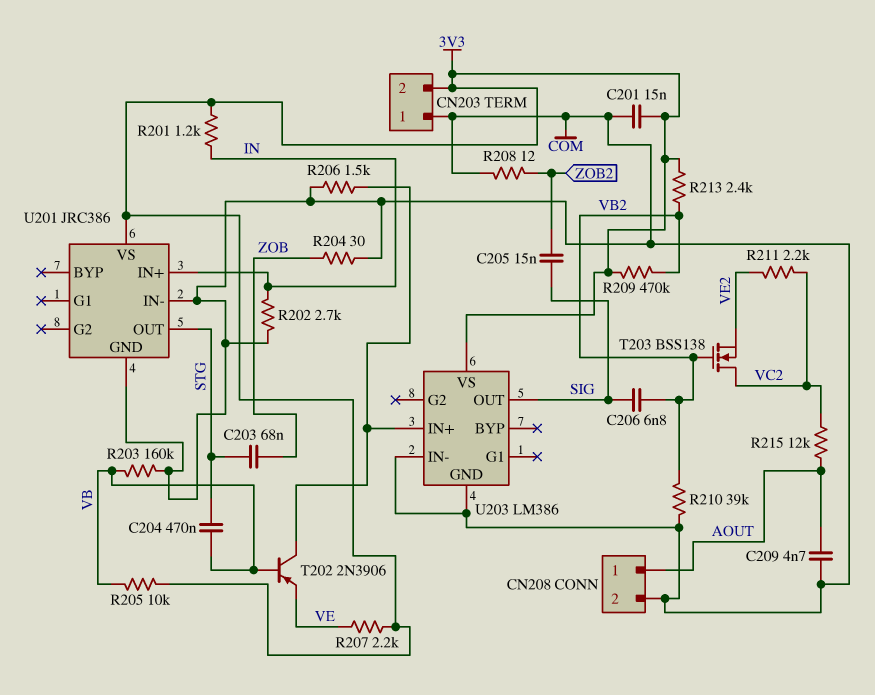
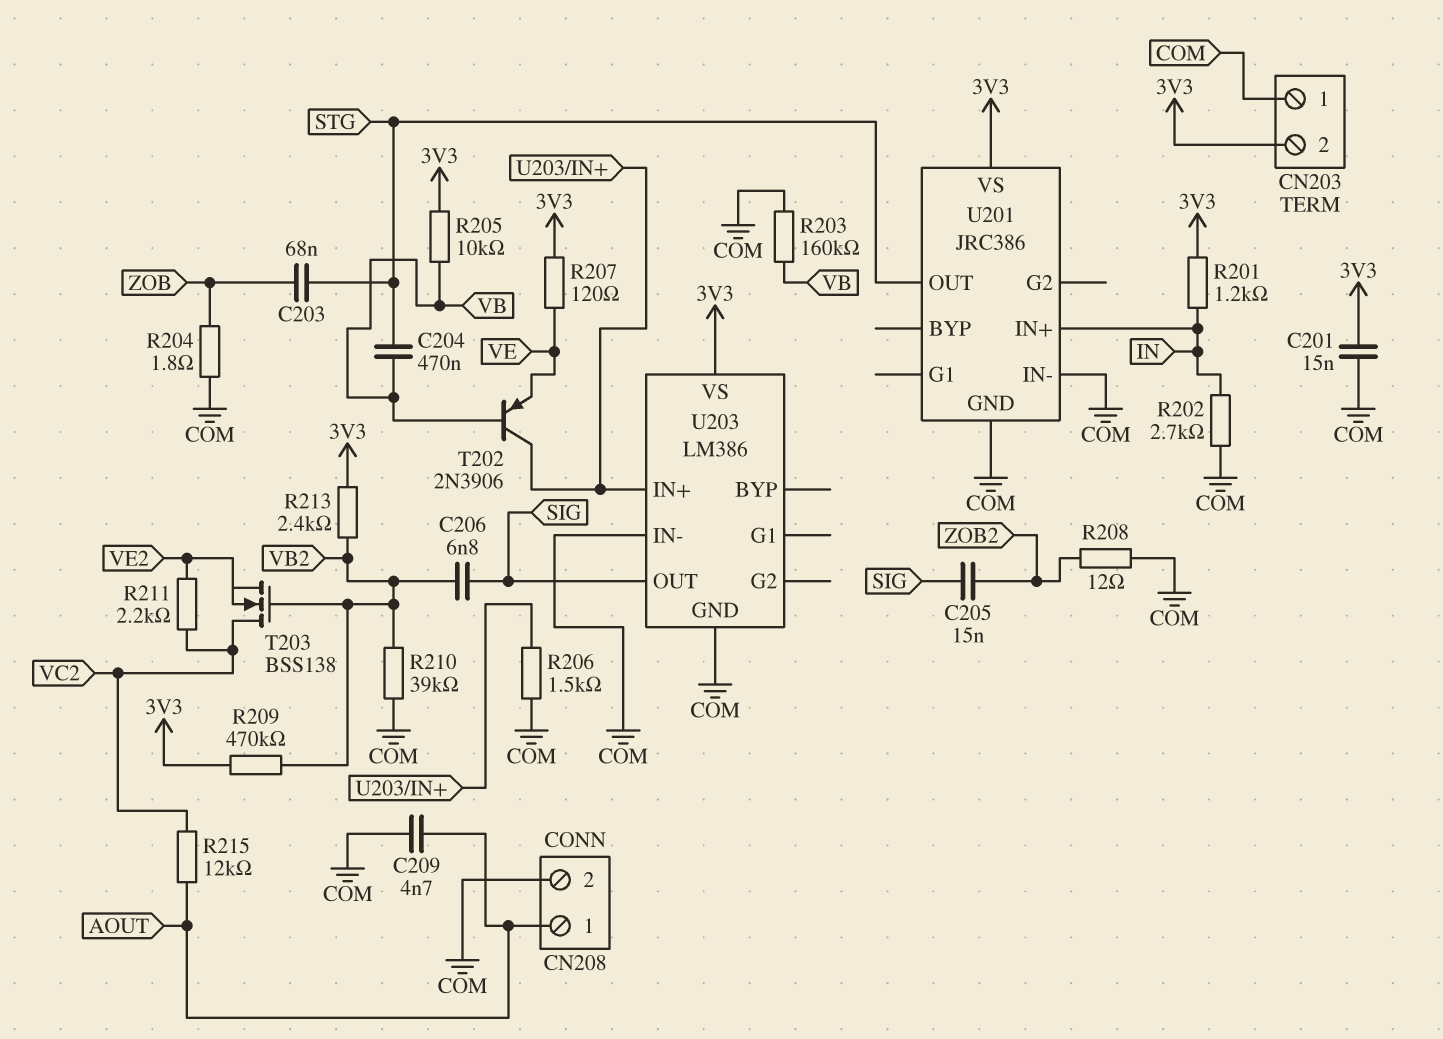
R204: 30 (COM, ZOB) -> 1.8 (COM, ZOB)
R207: 2.2k (3V3, VE) -> 120 (3V3, VE)

